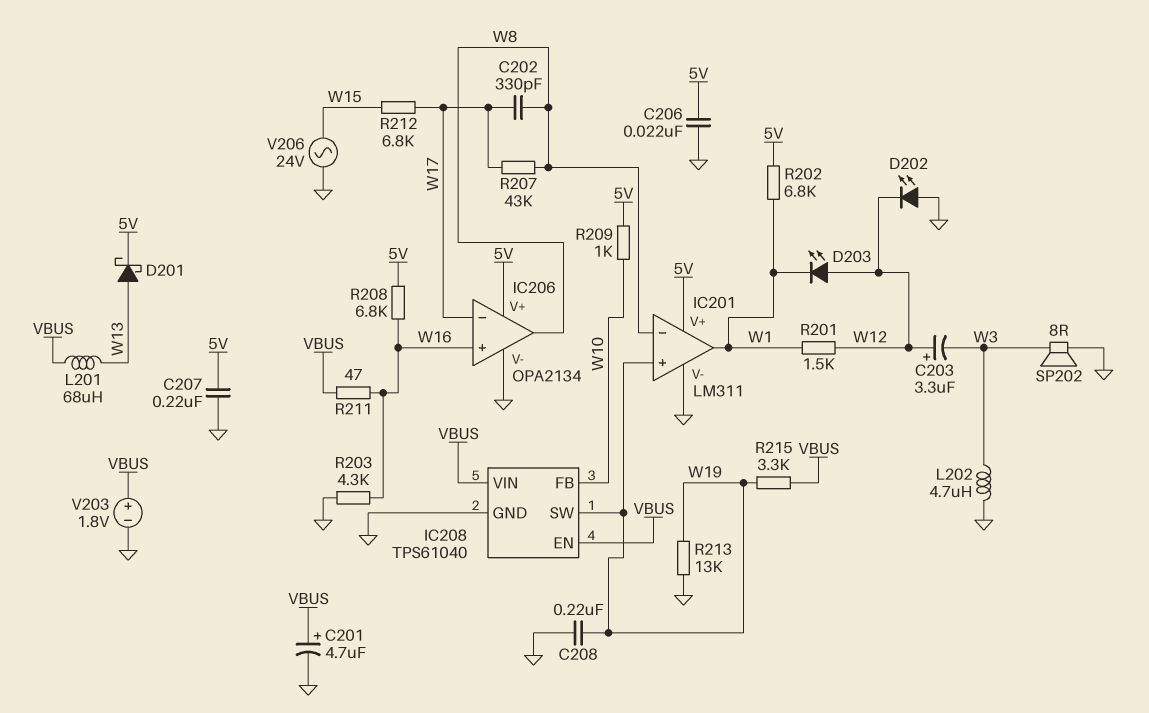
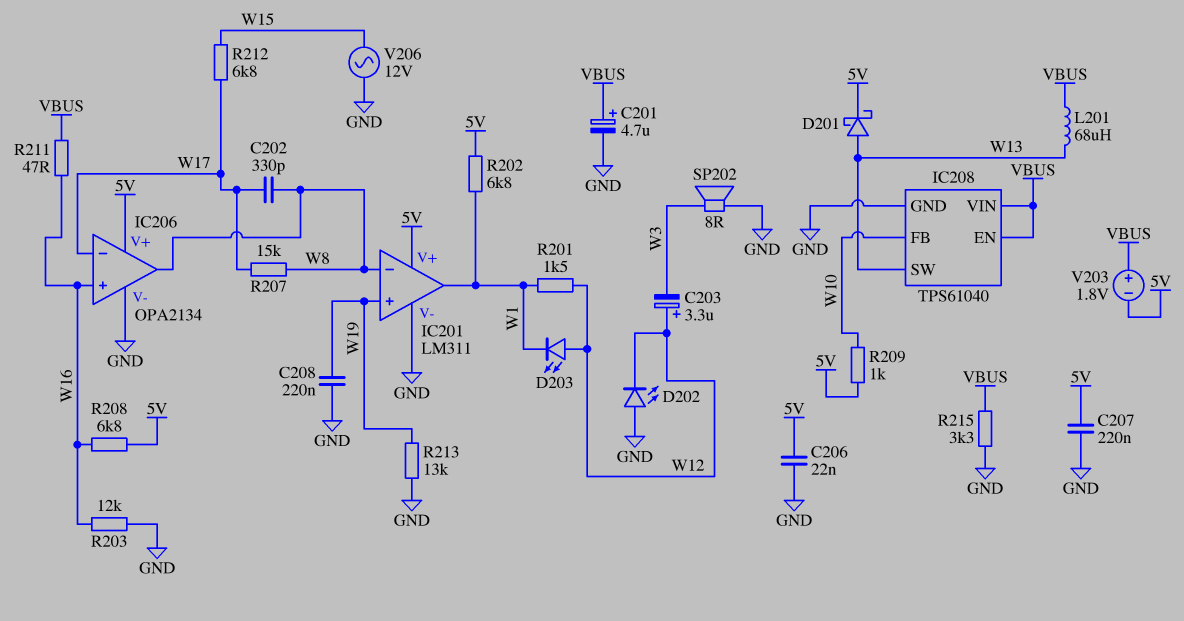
IC208 pin SW: W19 -> W13
L202: 4.7uH (GND, W3) -> none
R203: 4.3k (GND, W16) -> 12k (GND, W16)
R207: 43k (W8, W17) -> 15k (W8, W17)
R215: 3.3k (VBUS, W19) -> 3.3k (GND, VBUS)
V203: 1.8V (plus VBUS, minus GND) -> 1.8V (plus VBUS, minus 5V)
V206: AC 24V (GND, W15) -> AC 12V (GND, W15)

